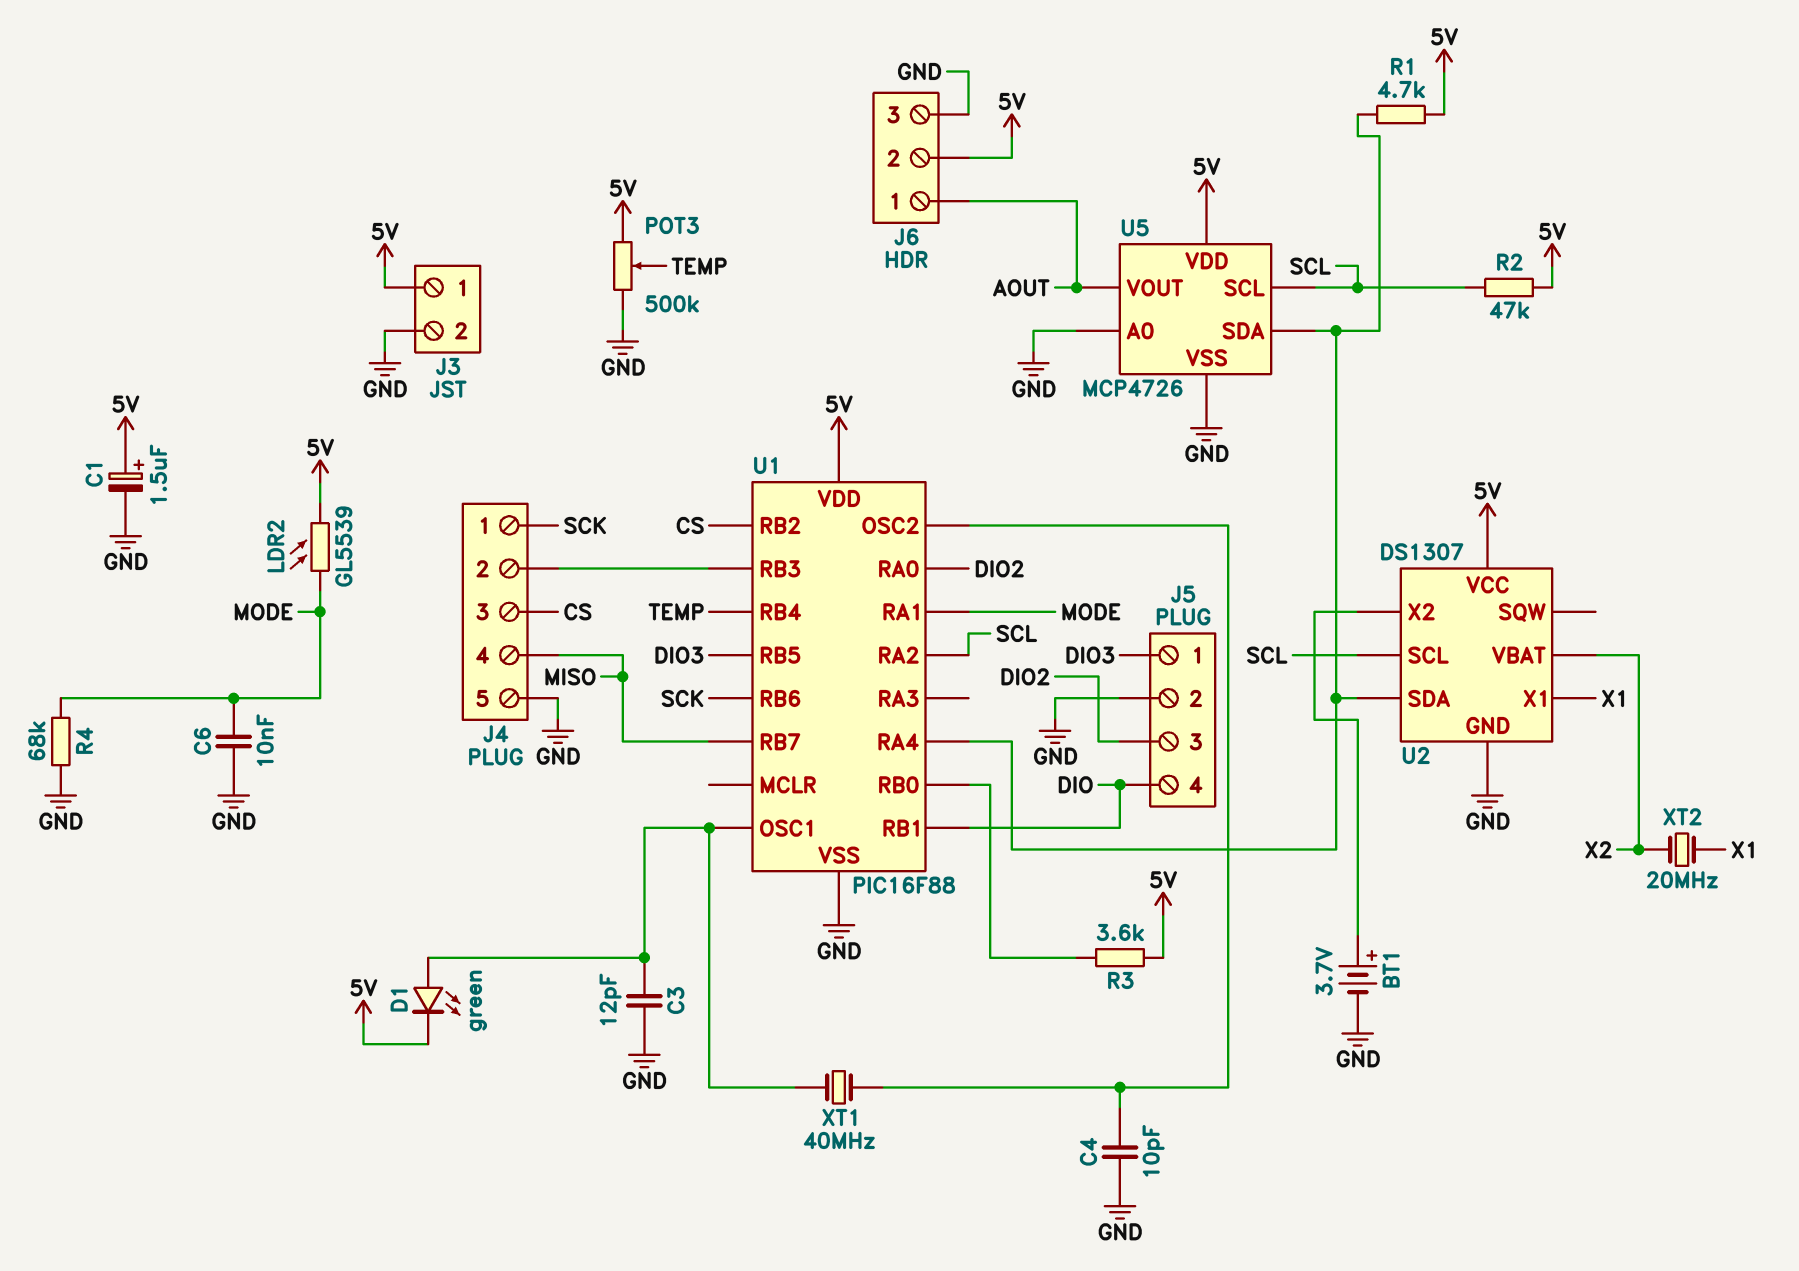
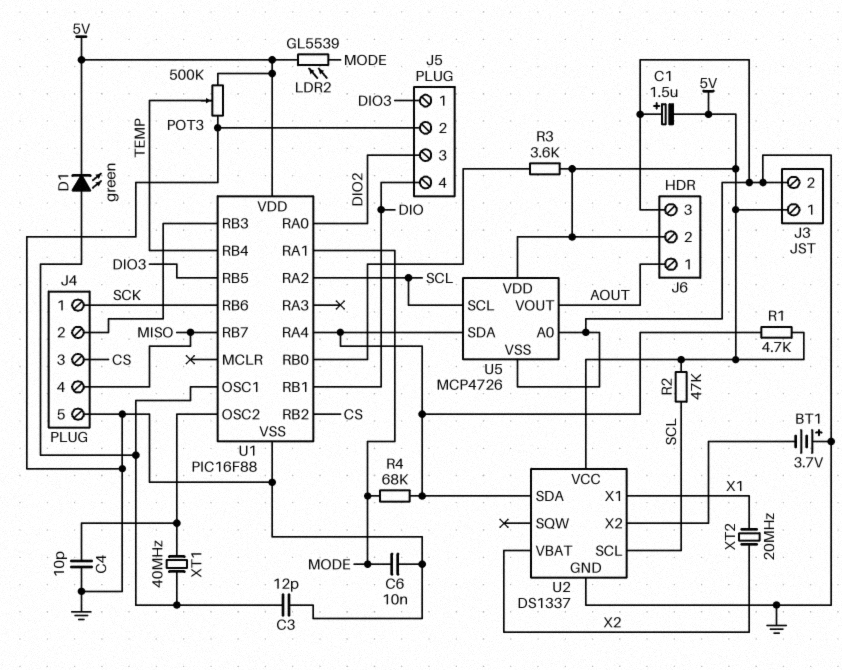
BT1: 3.7V (plus U2/X2, minus GND) -> 3.7V (plus GND, minus U2/X2)
C1: 1.5uF (plus 5V, minus GND) -> 1.5uF (plus GND, minus 5V)
R4: 68k (GND, MODE) -> 68k (MODE, U1/RA4)
U2: DS1307 -> DS1337

